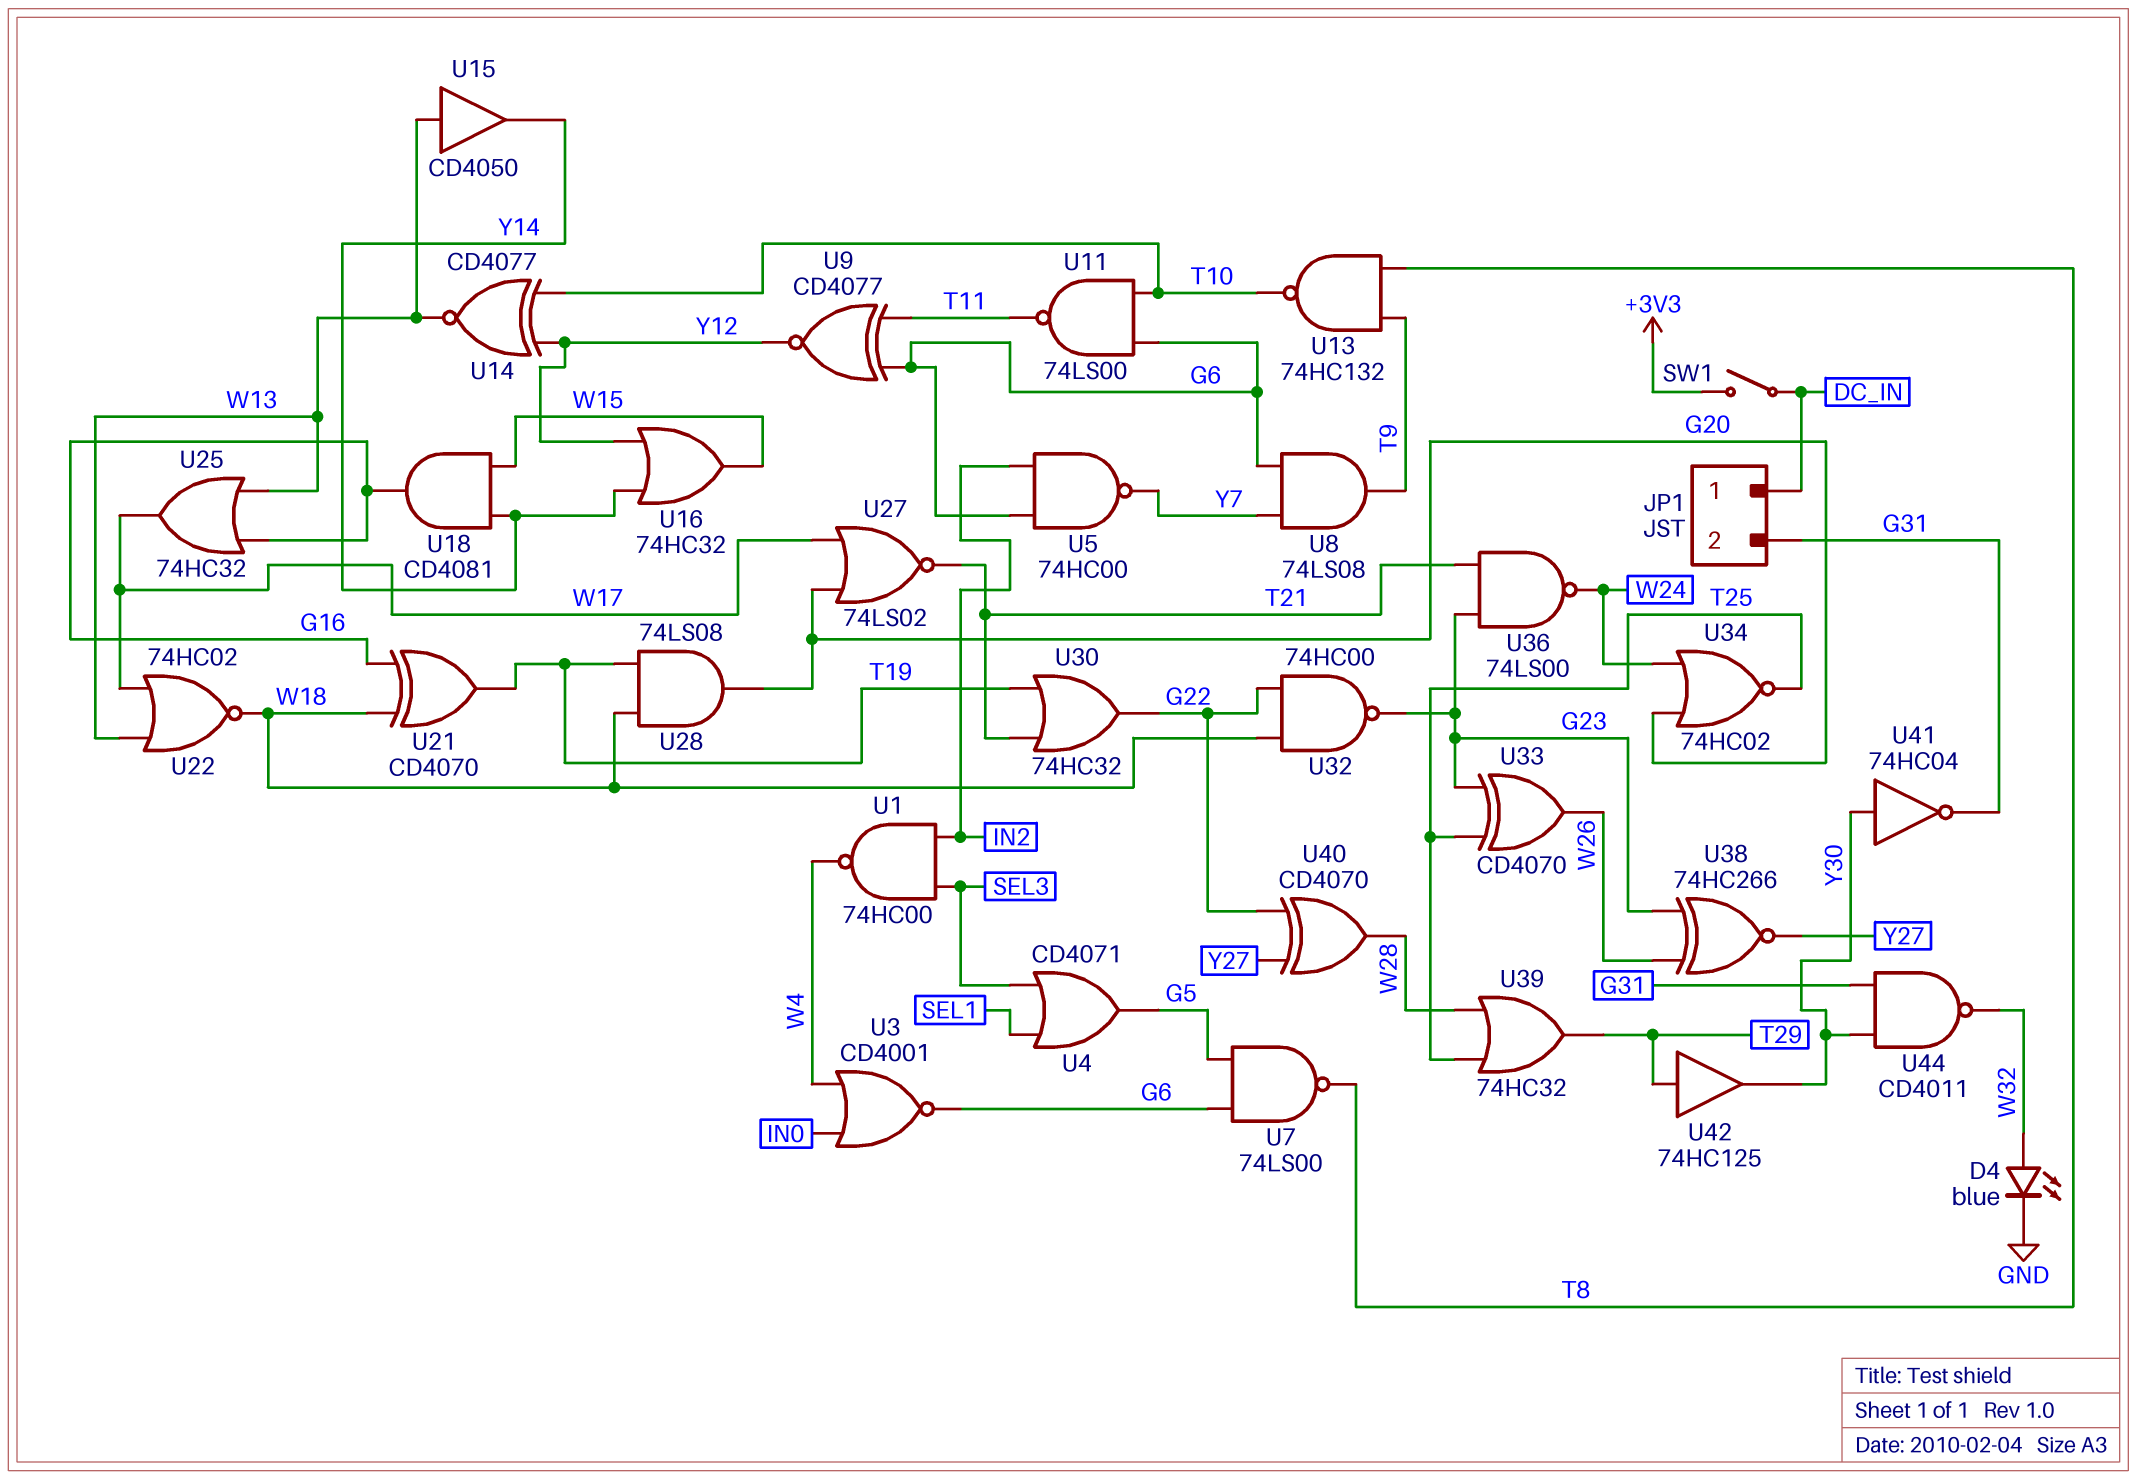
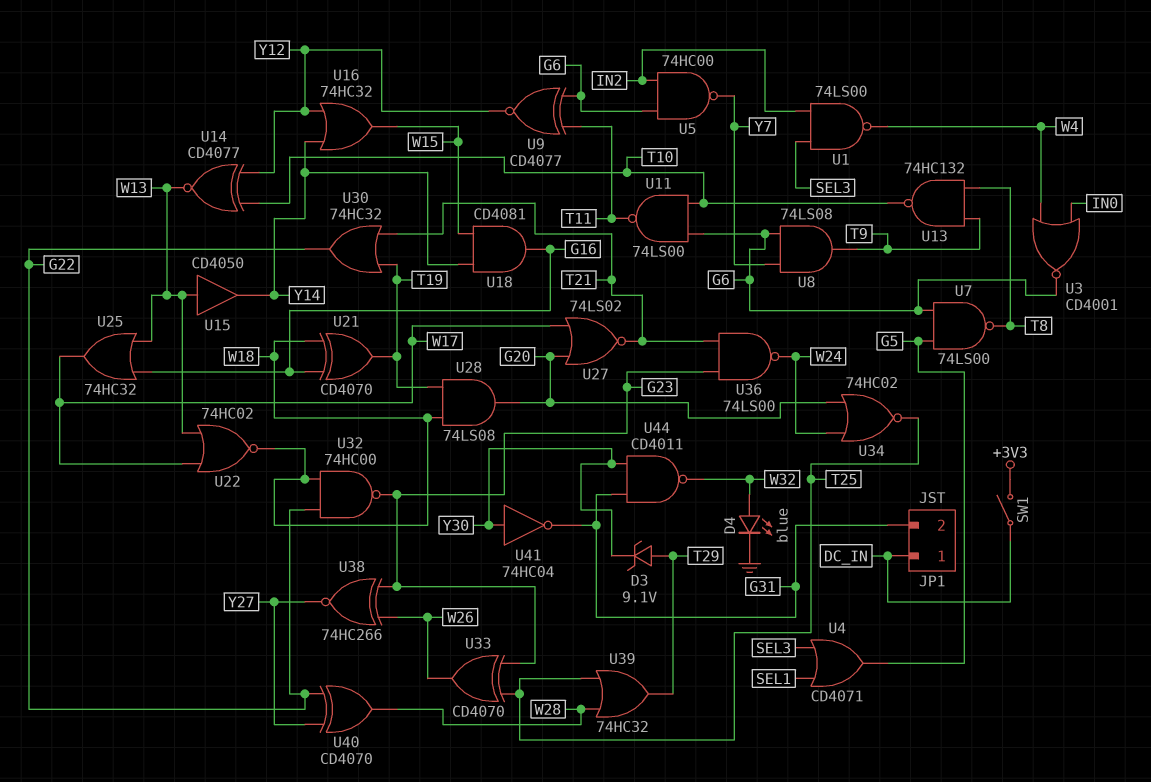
D3: none -> zener 9.1V (A T29, K Y30)
U1: NAND 74HC00 (in IN2, in SEL3, out W4) -> NAND 74LS00 (in IN2, in SEL3, out W4)
U42: buffer 74HC125 (in T29, out Y30) -> none

